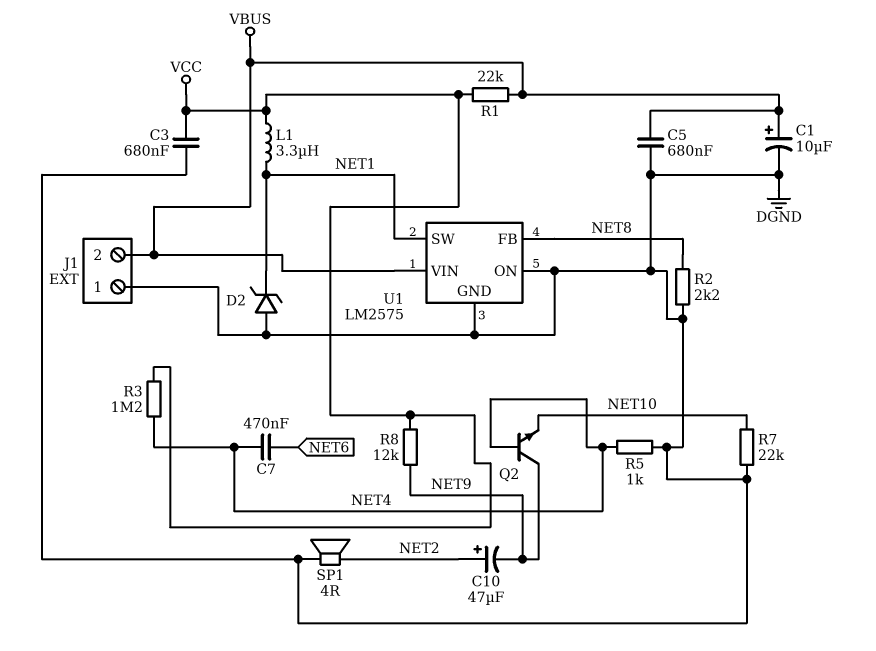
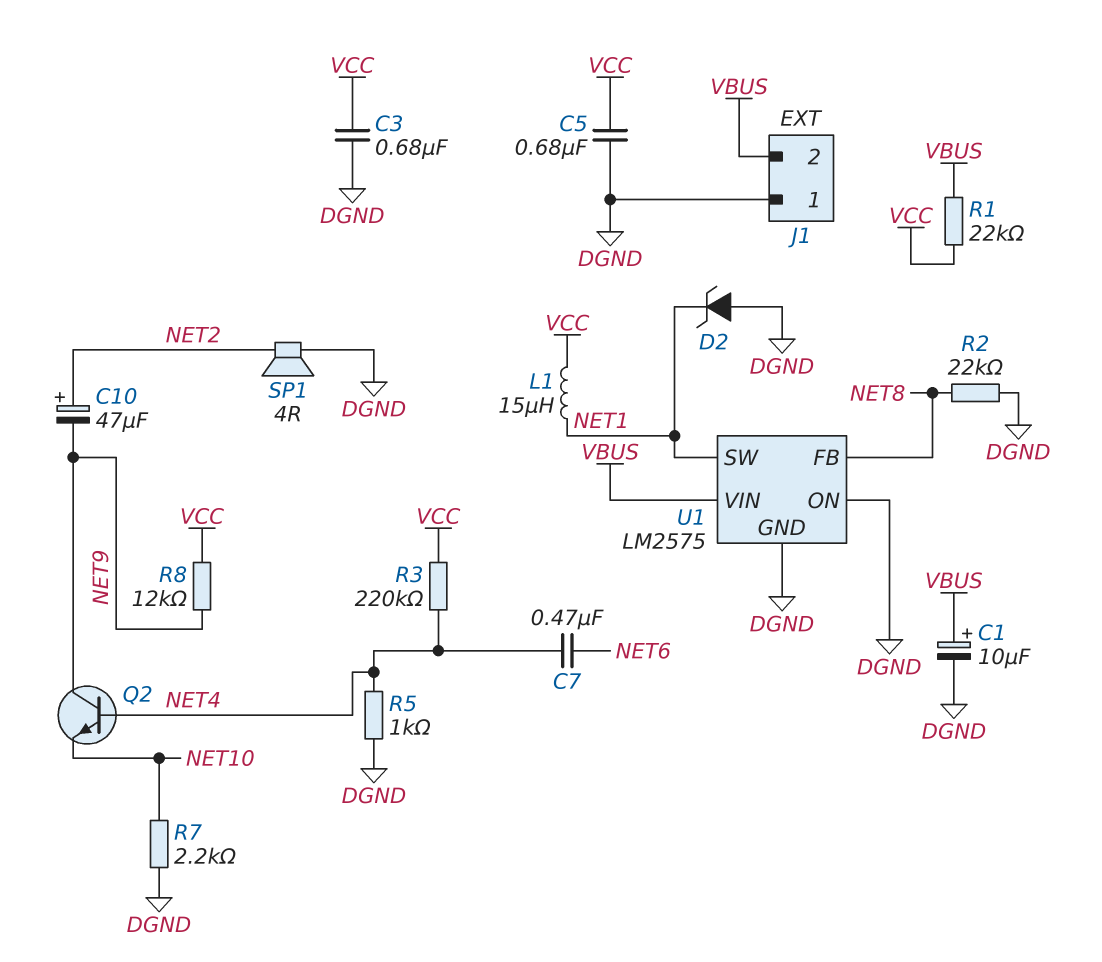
C5: 680nF (DGND, VBUS) -> 680nF (DGND, VCC)
L1: 3.3uH (NET1, VCC) -> 15uH (NET1, VCC)
R2: 2.2k (DGND, NET8) -> 22k (DGND, NET8)
R3: 1.2M (NET4, VCC) -> 220k (NET4, VCC)
R7: 22k (DGND, NET10) -> 2.2k (DGND, NET10)

